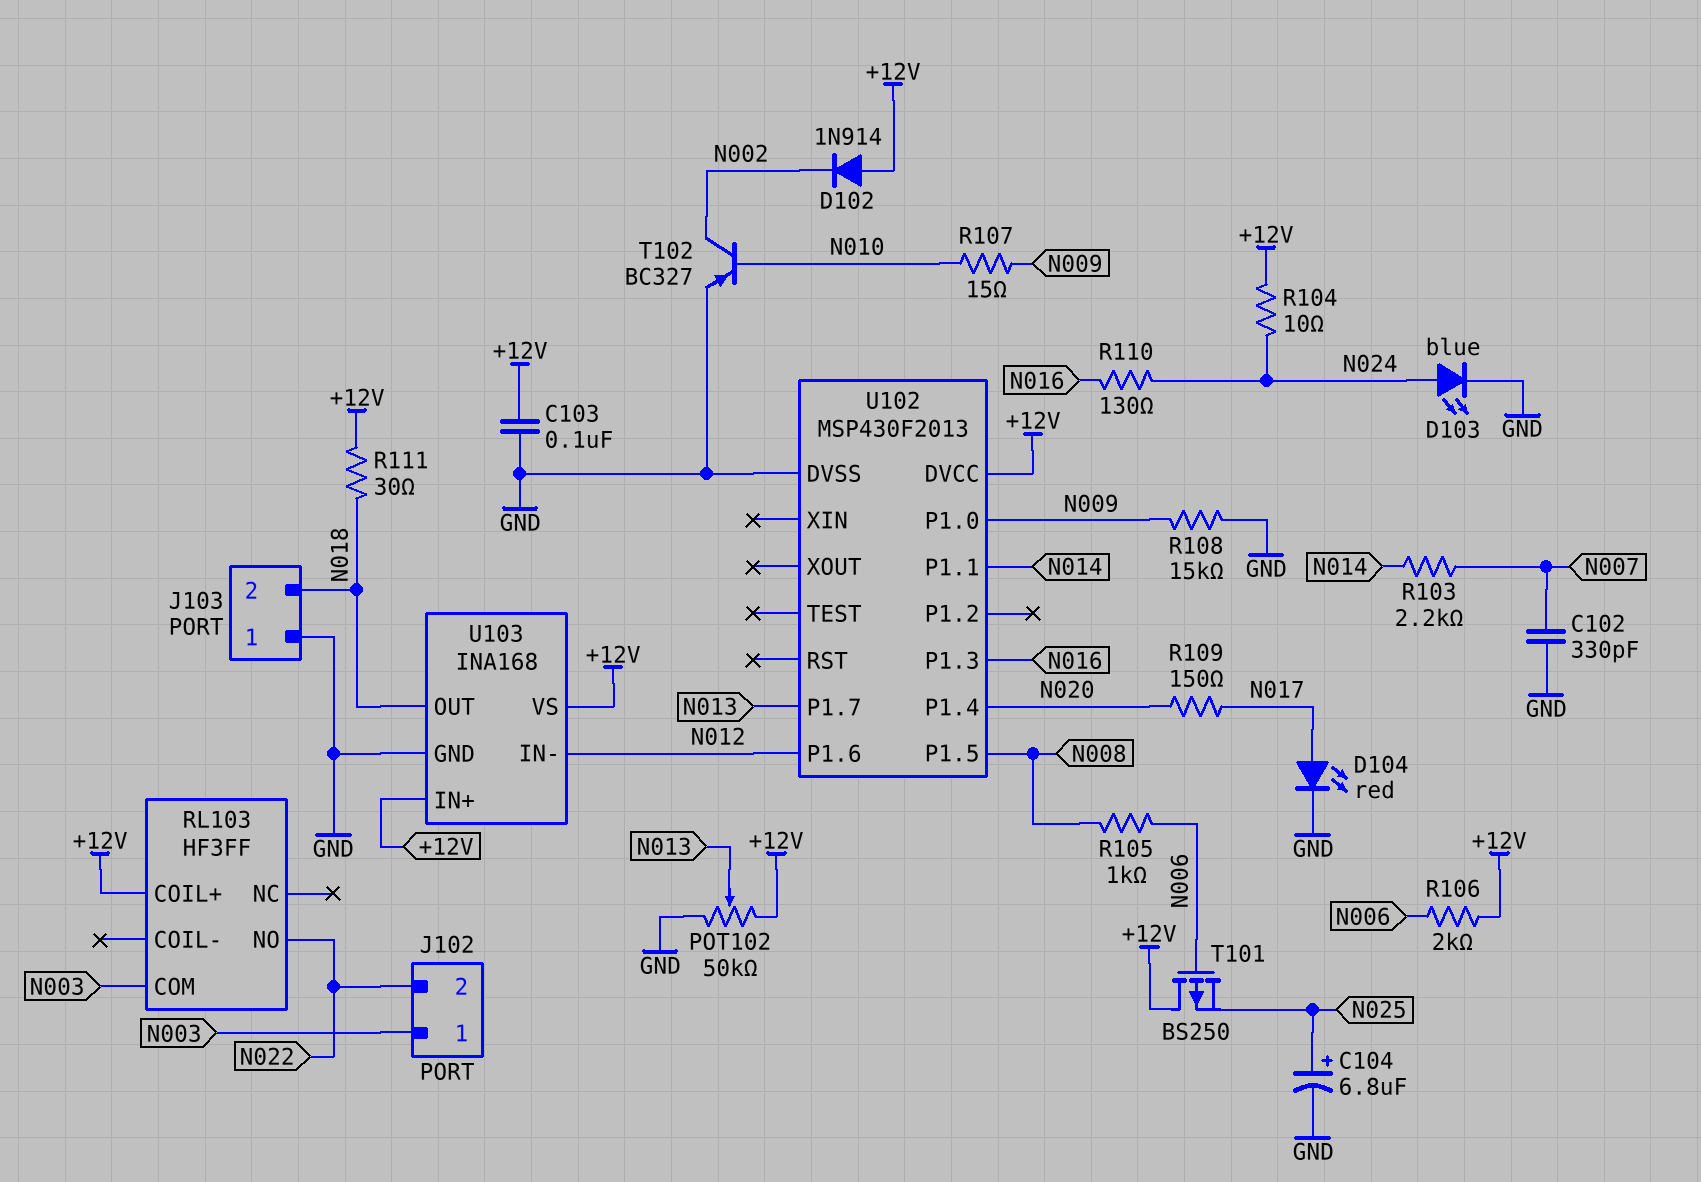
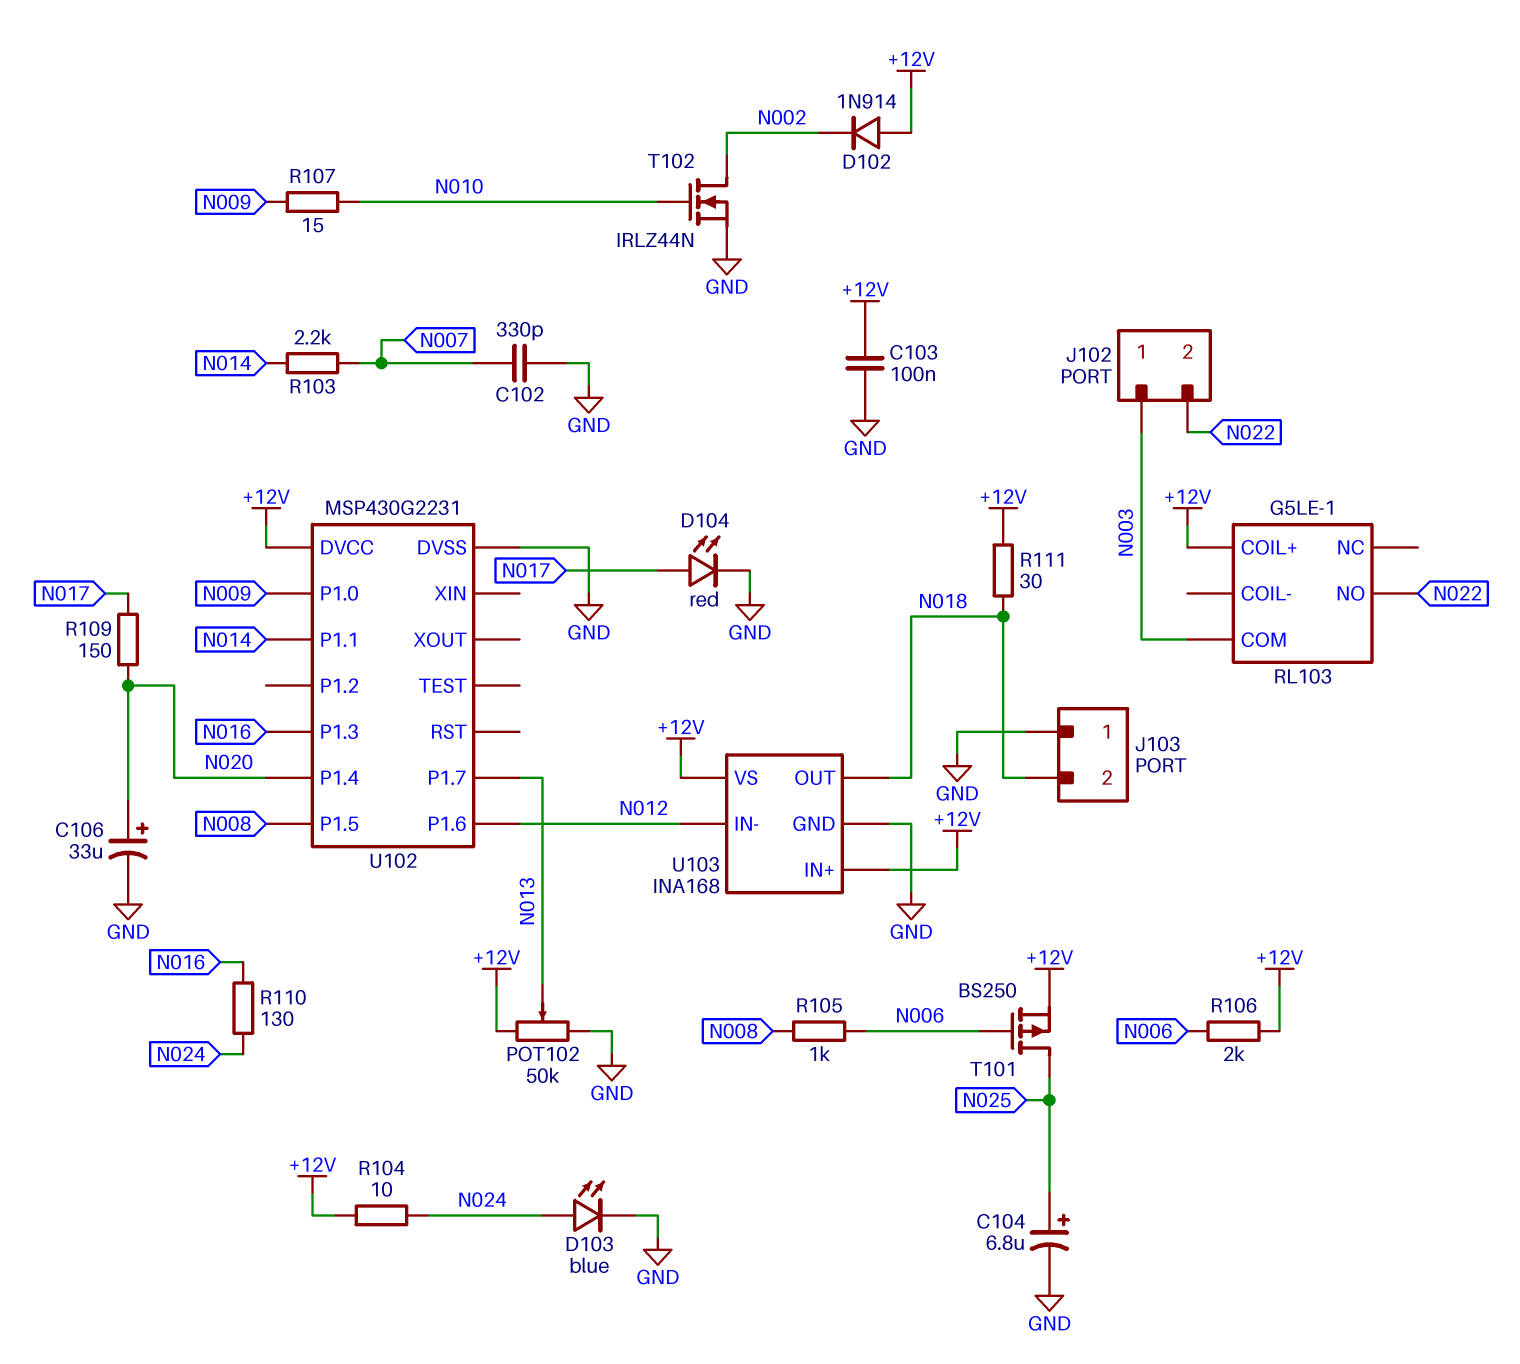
C106: none -> 33uF (plus N020, minus GND)
R108: 15k (GND, N009) -> none
RL103: HF3FF -> G5LE-1
T101: PMOS BS250 (G N006, D +12V, S N025) -> PMOS BS250 (G N006, D N025, S +12V)
T102: PNP BC327 (B N010, C N002, E GND) -> NMOS IRLZ44N (G N010, D N002, S GND)
U102: MSP430F2013 -> MSP430G2231

